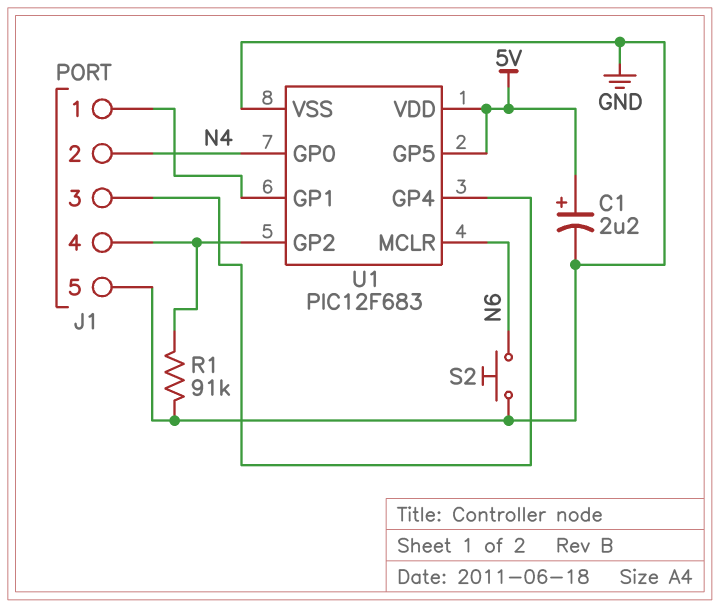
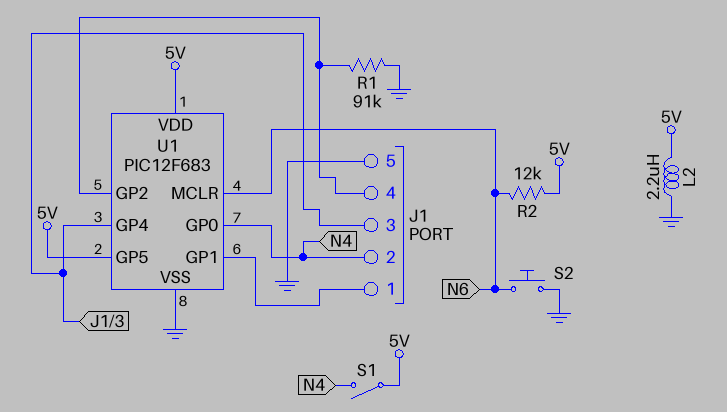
C1: 2.2uF (plus 5V, minus GND) -> none
L2: none -> 2.2uH (5V, GND)
R2: none -> 12k (5V, N6)
S1: none -> switch (5V, N4)

